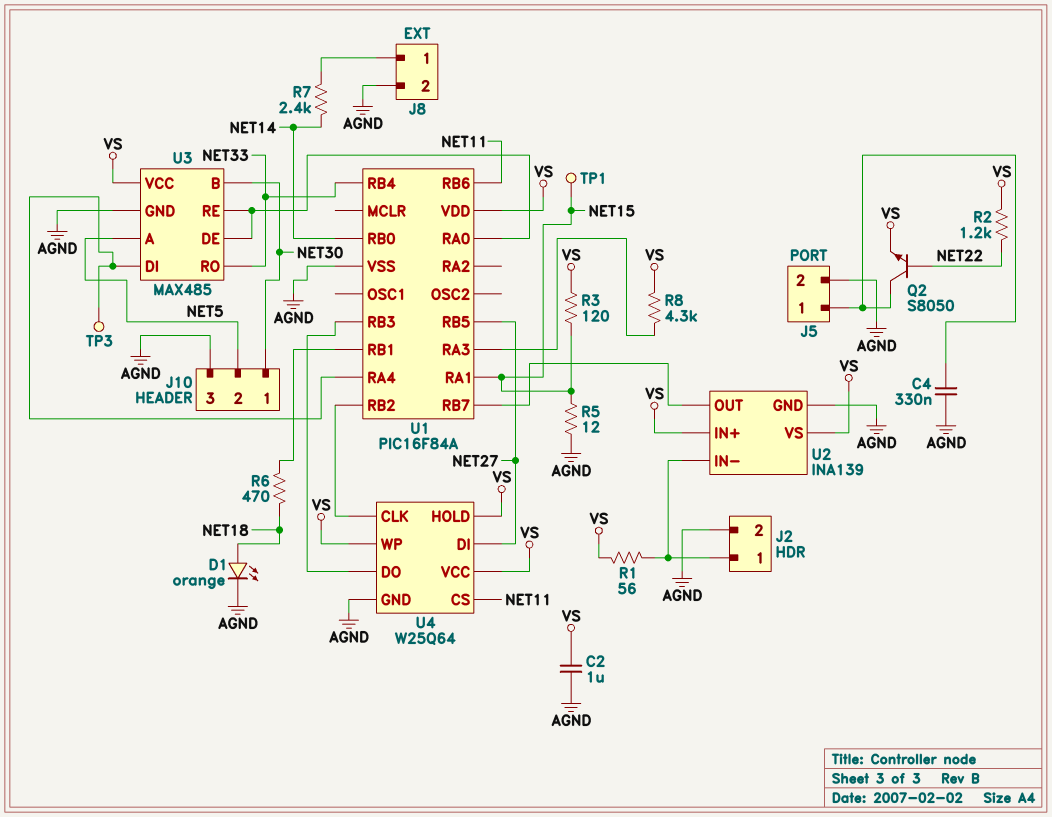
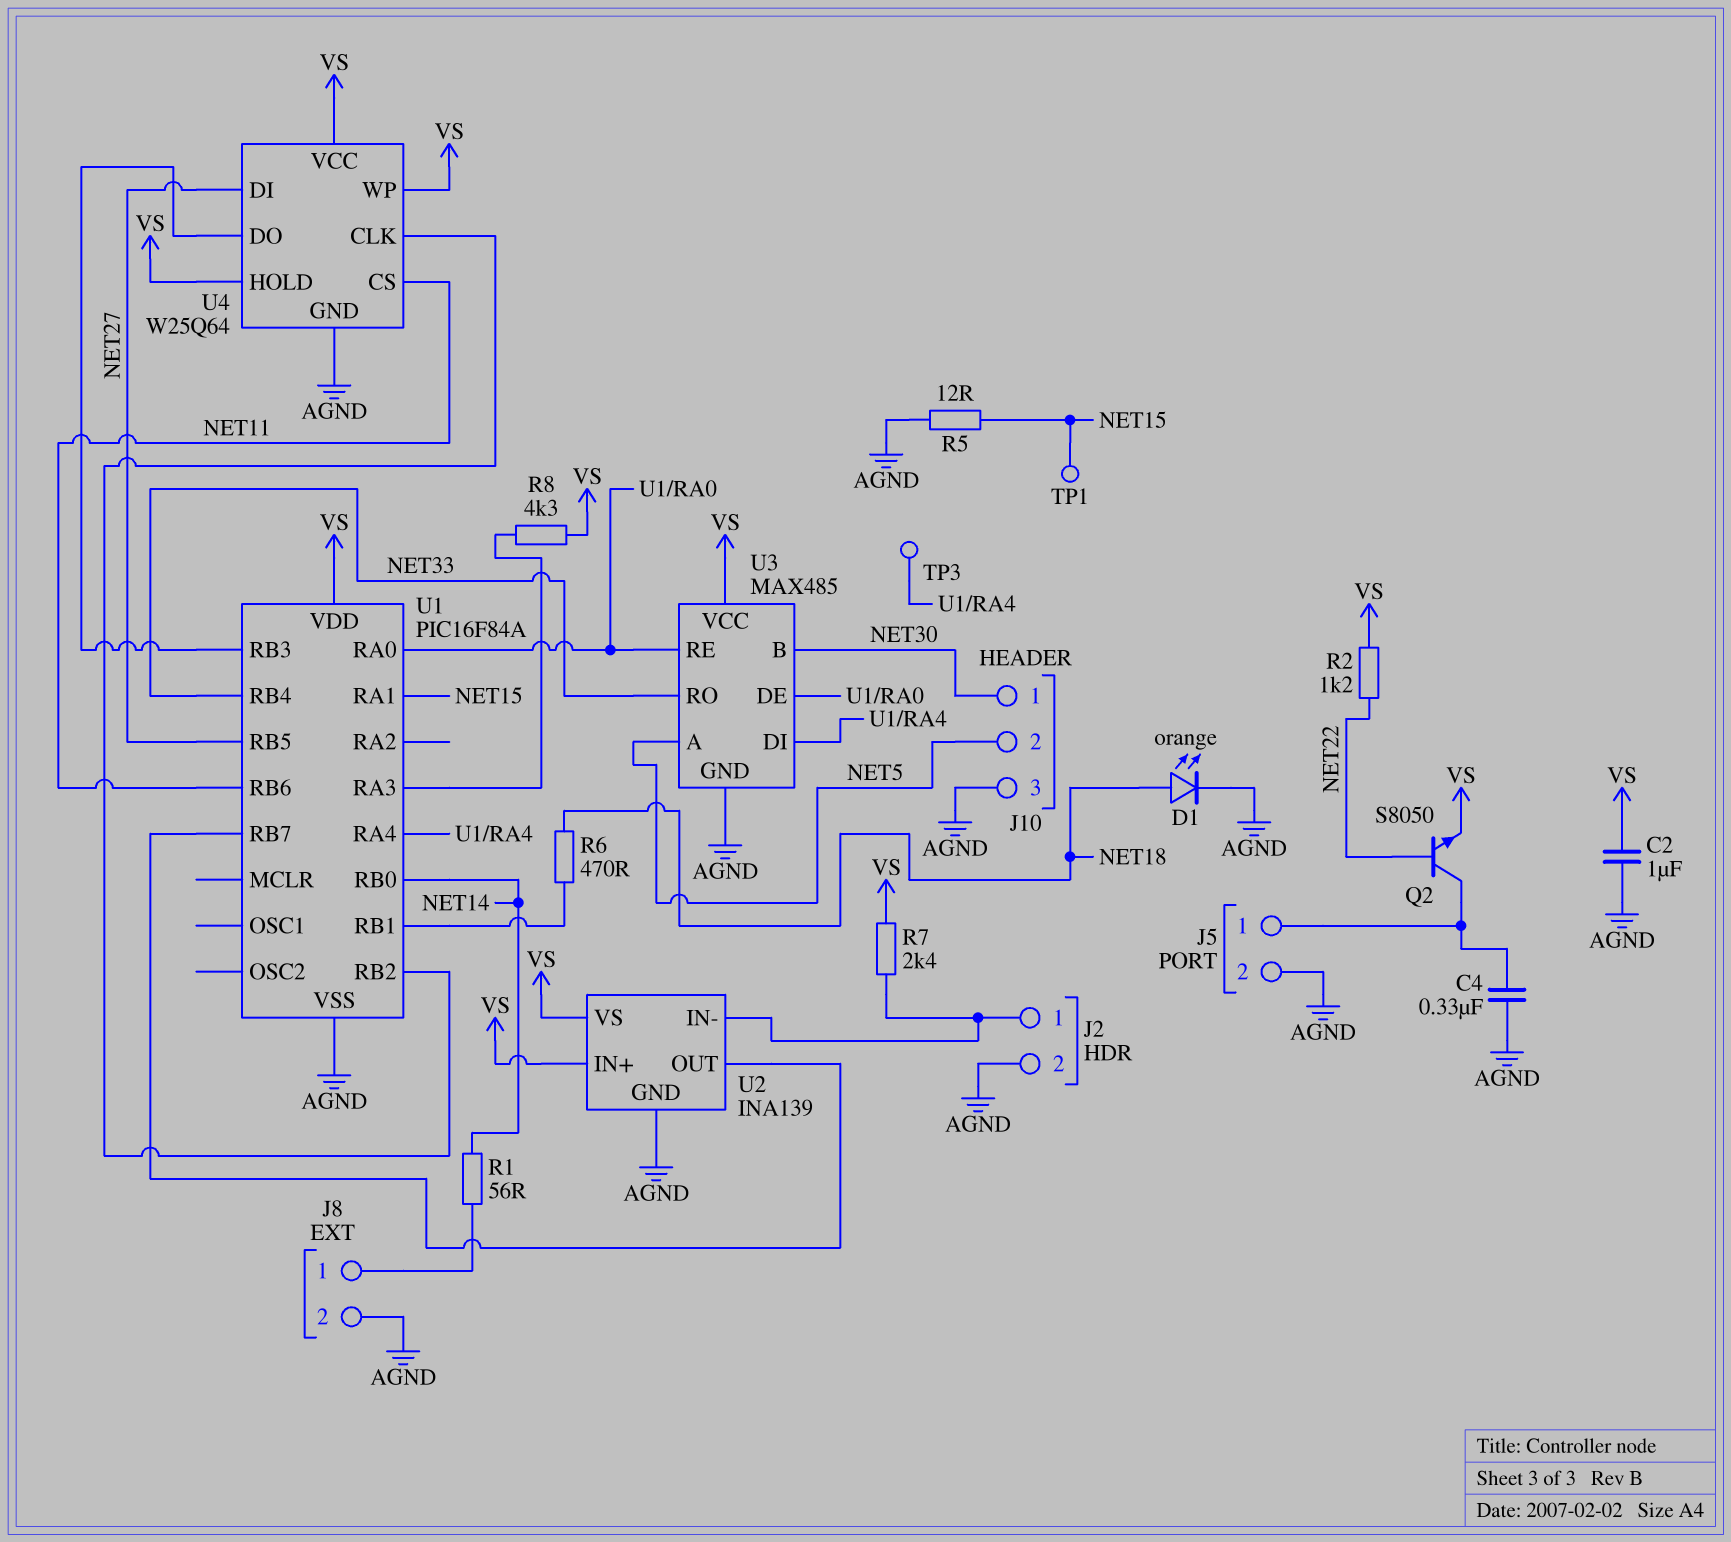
R1: 56 (J2/1, VS) -> 56 (J8/1, NET14)
R3: 120 (NET15, VS) -> none
R7: 2.4k (J8/1, NET14) -> 2.4k (J2/1, VS)

